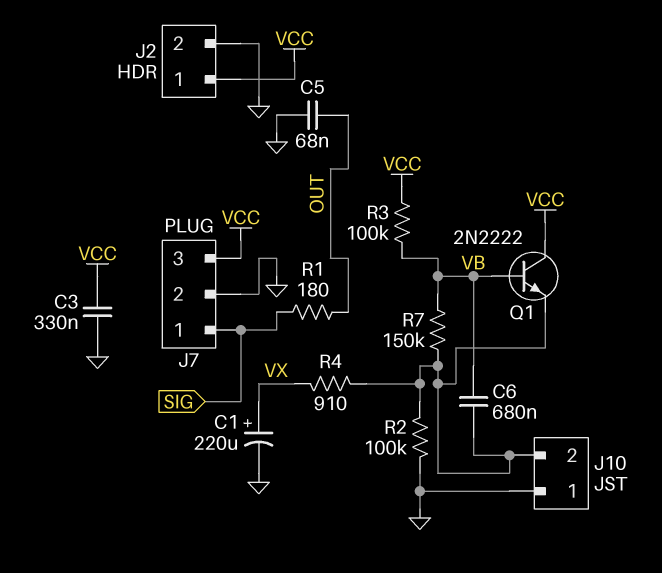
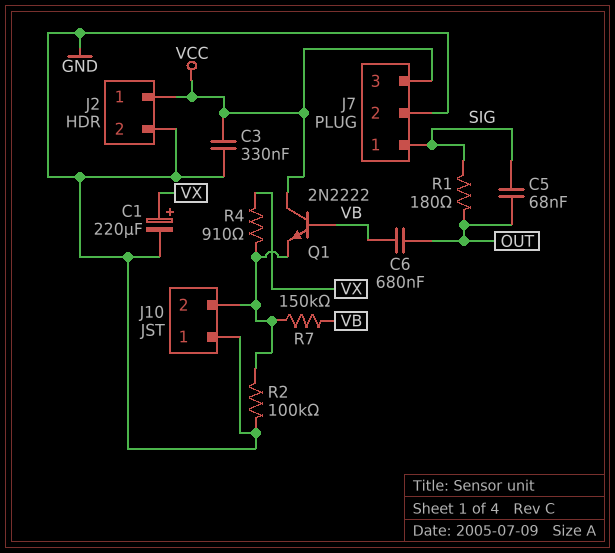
C5: 68nF (GND, OUT) -> 68nF (OUT, SIG)
C6: 680nF (J10/2, VB) -> 680nF (OUT, VB)
R3: 100k (VB, VCC) -> none

